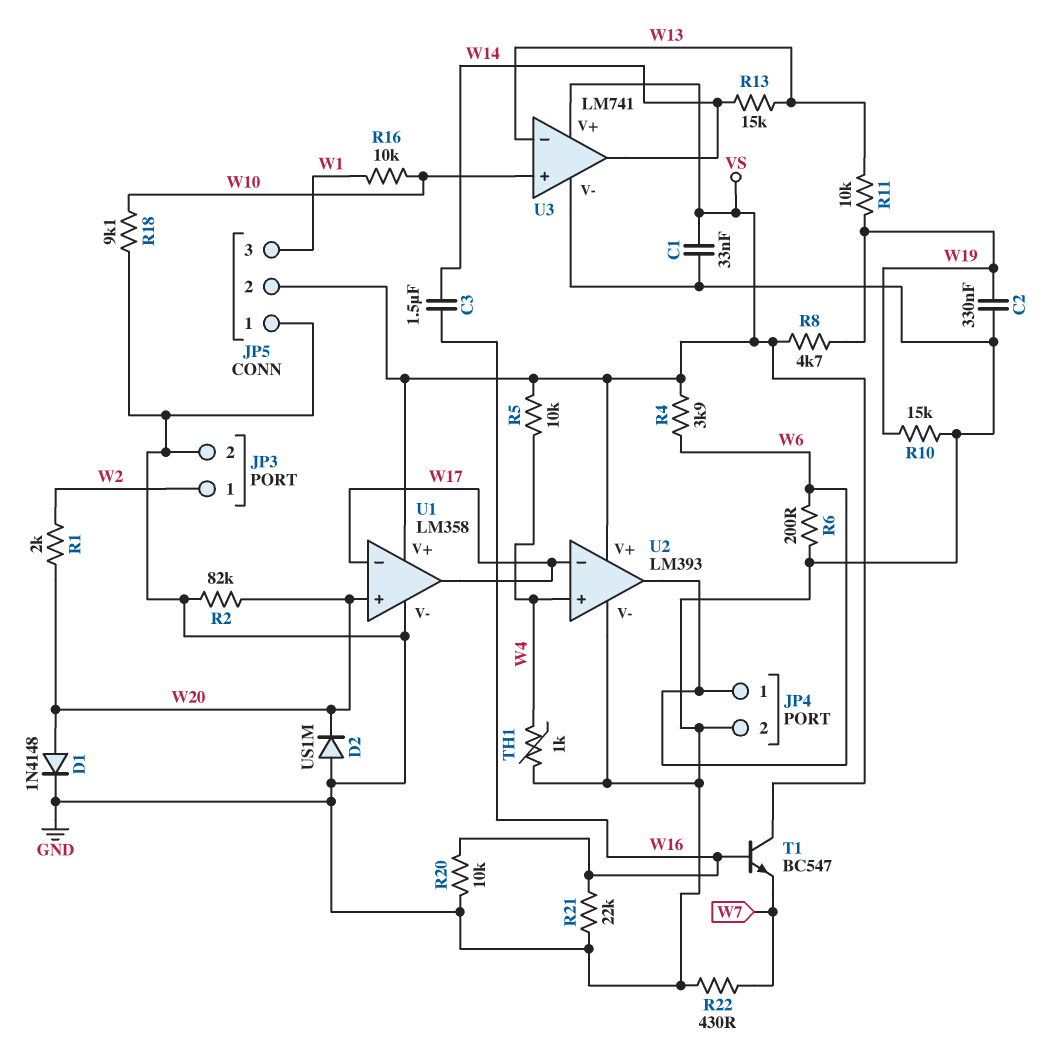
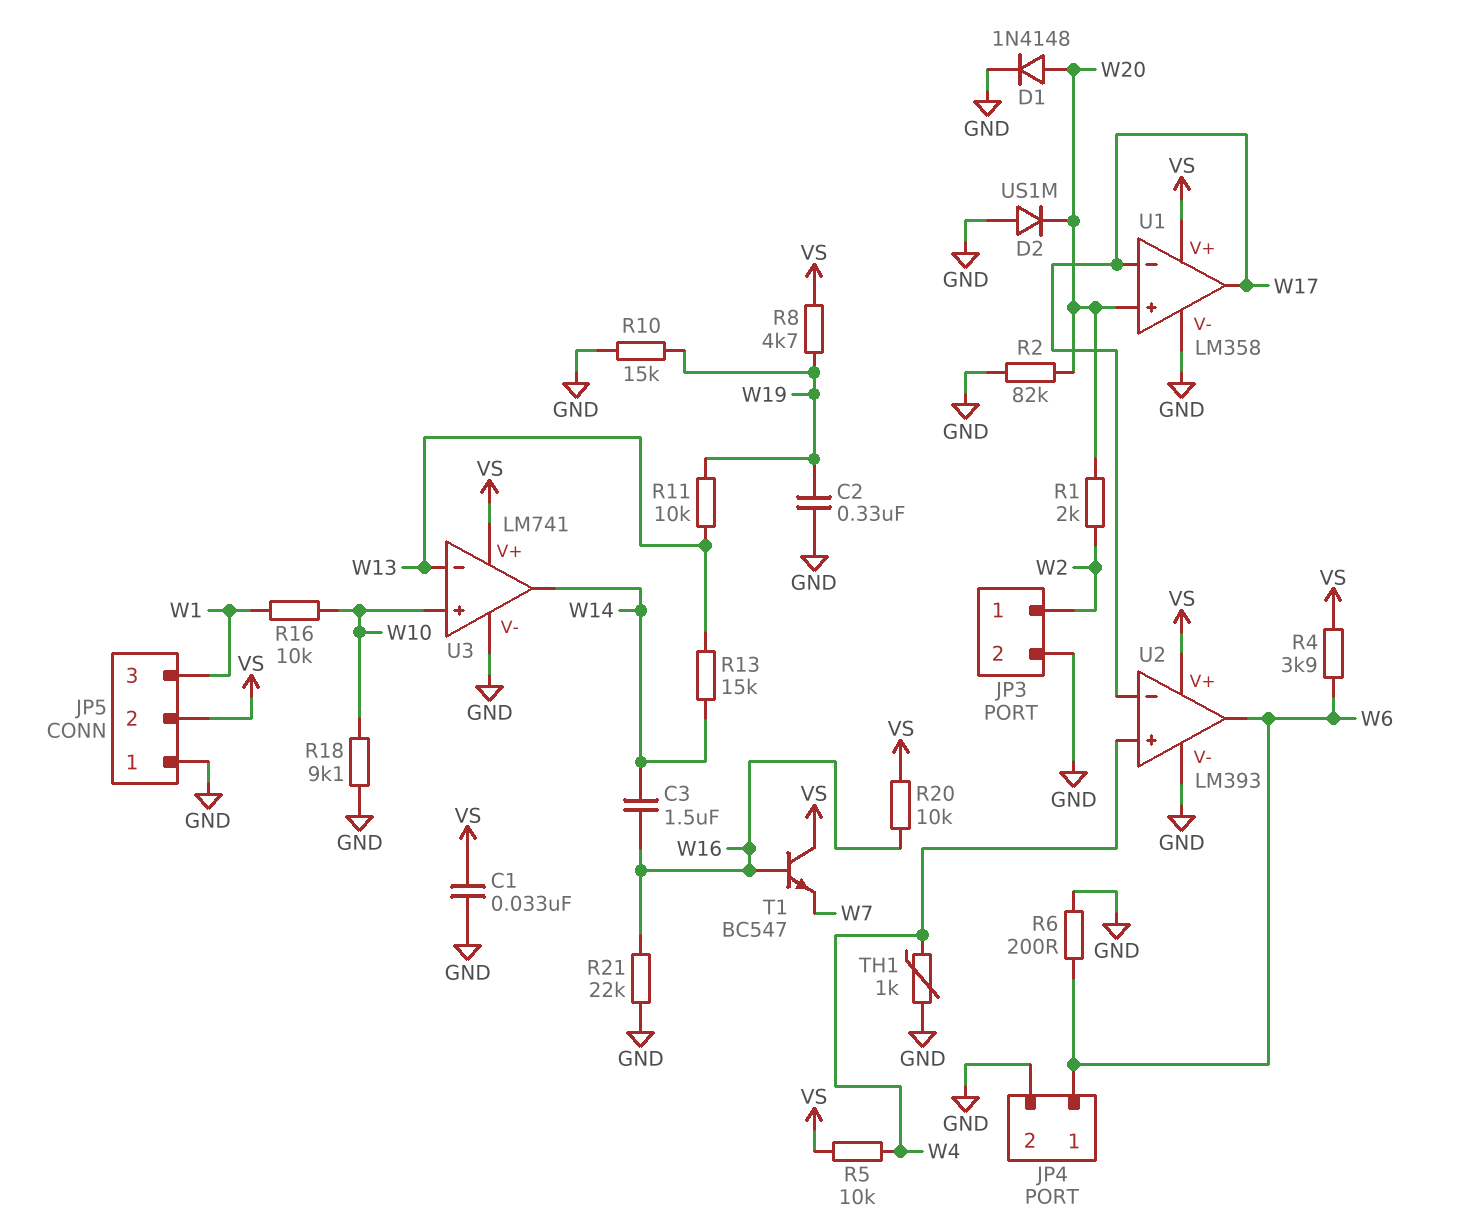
R20: 10k (GND, W16) -> 10k (VS, W16)
R22: 430 (GND, W7) -> none

